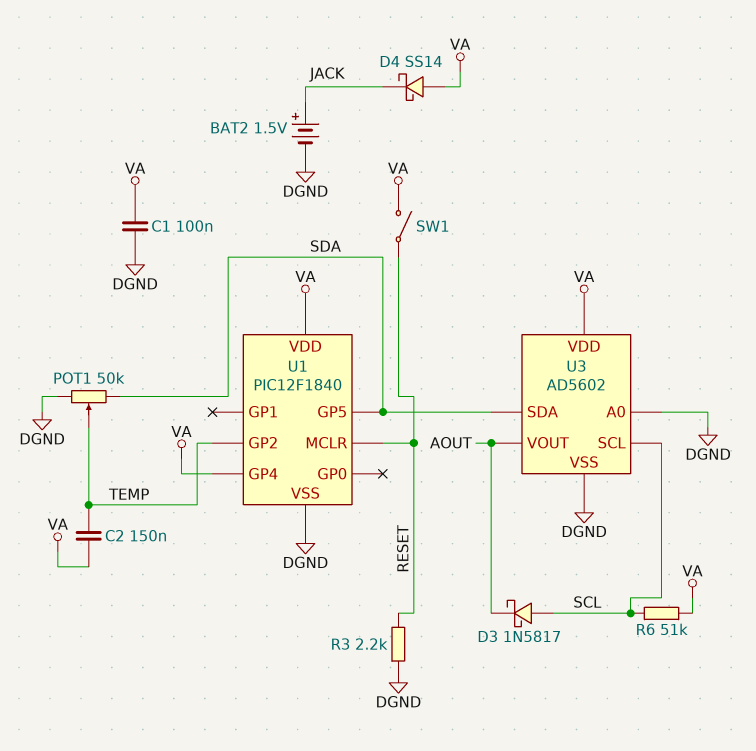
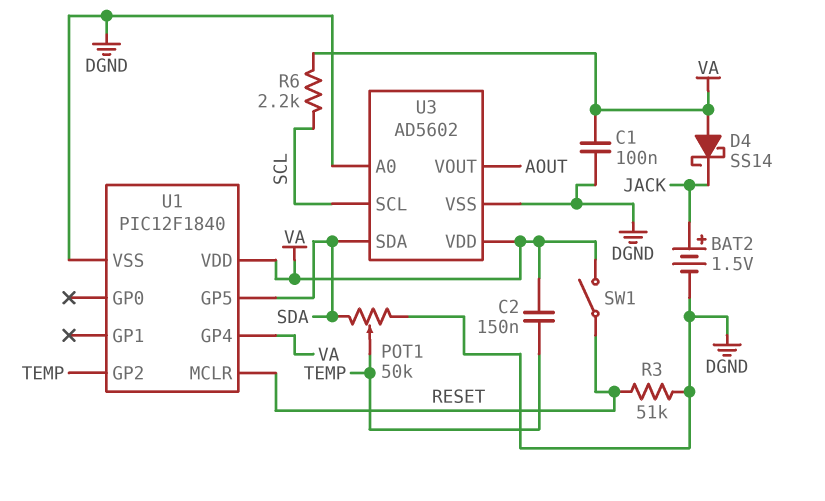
D3: schottky 1N5817 (A SCL, K AOUT) -> none
R3: 2.2k (DGND, RESET) -> 51k (DGND, RESET)
R6: 51k (SCL, VA) -> 2.2k (SCL, VA)

